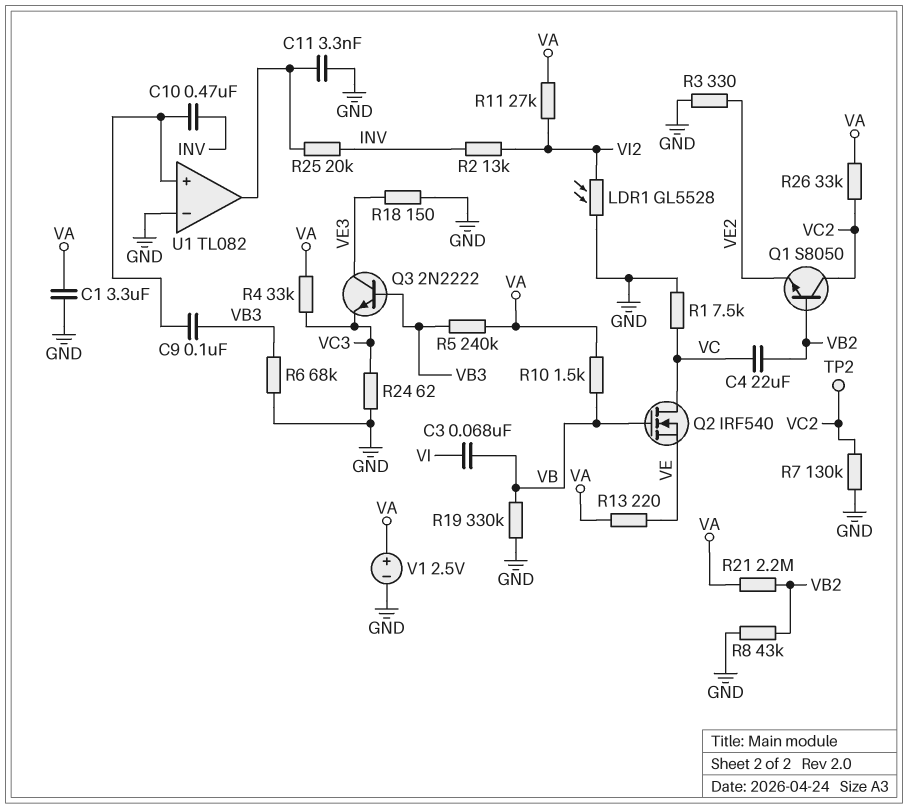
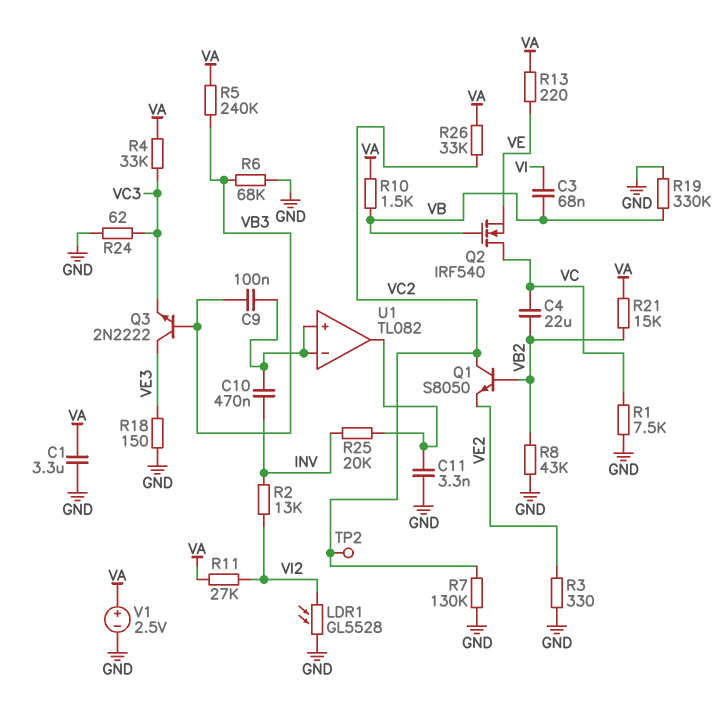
R21: 2.2M (VA, VB2) -> 15k (VA, VB2)
U1 pin in-: GND -> U1/in+

